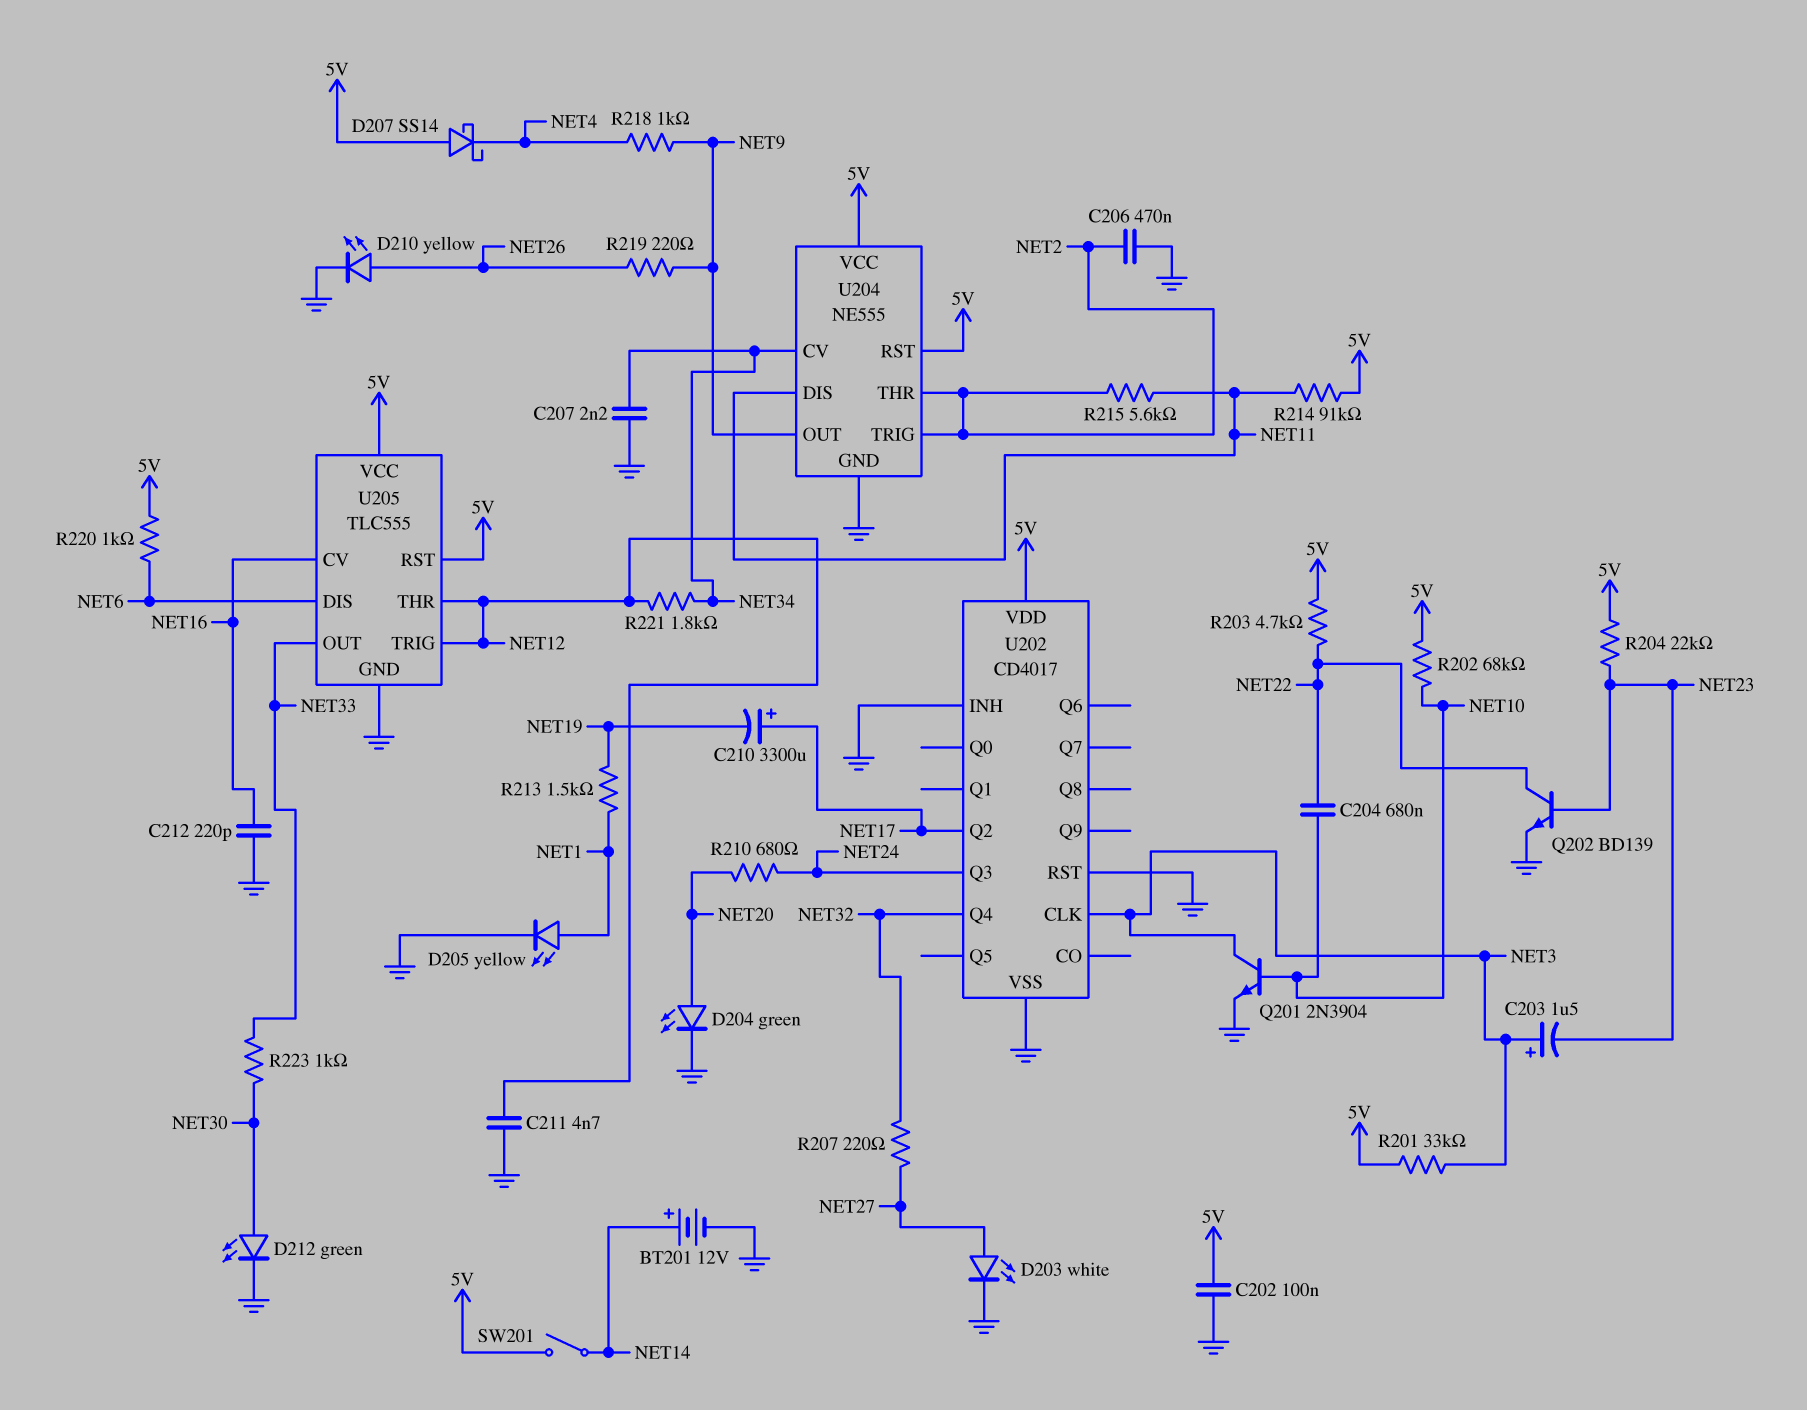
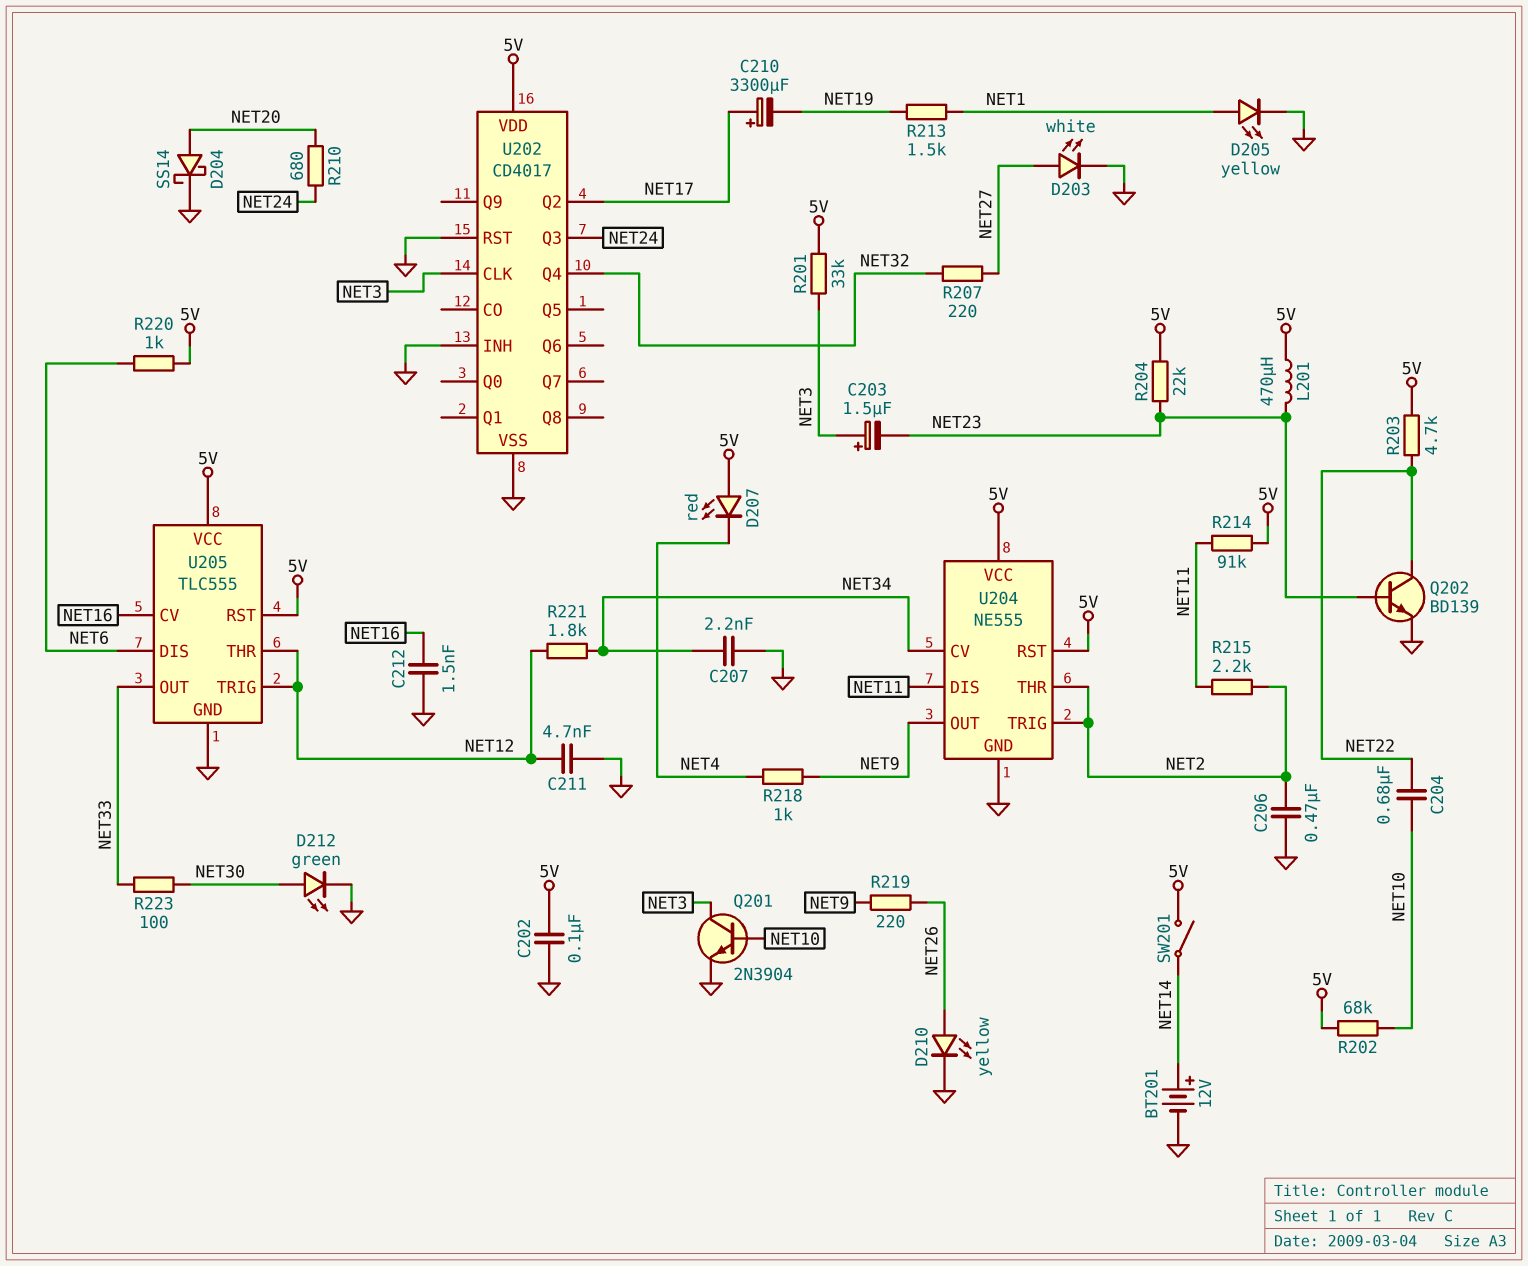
C212: 220pF (GND, NET16) -> 1.5nF (GND, NET16)
D204: LED green (A NET20, K GND) -> schottky SS14 (A NET20, K GND)
D207: schottky SS14 (A 5V, K NET4) -> LED red (A 5V, K NET4)
L201: none -> 470uH (5V, NET23)
R215: 5.6k (NET2, NET11) -> 2.2k (NET2, NET11)
R223: 1k (NET30, NET33) -> 100 (NET30, NET33)

